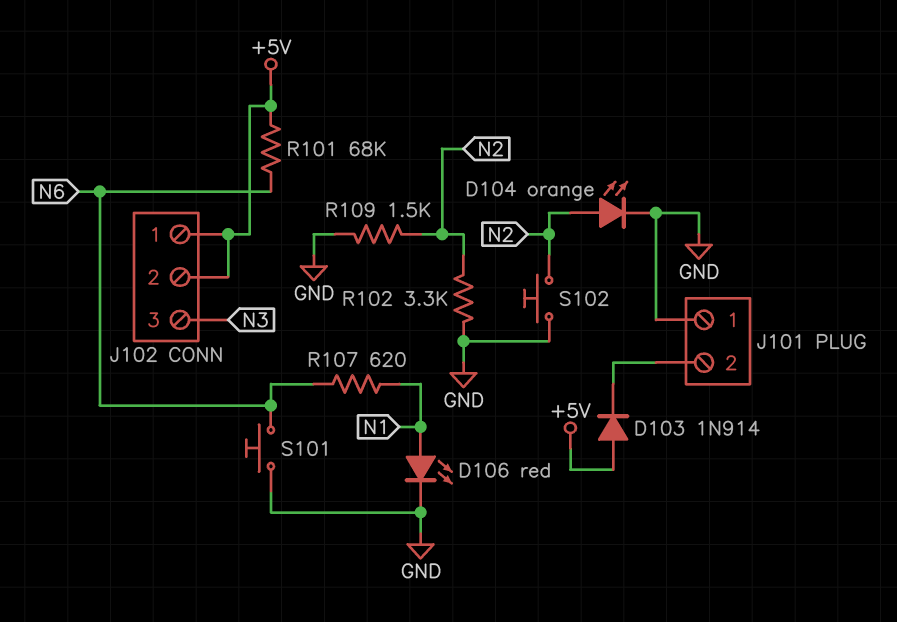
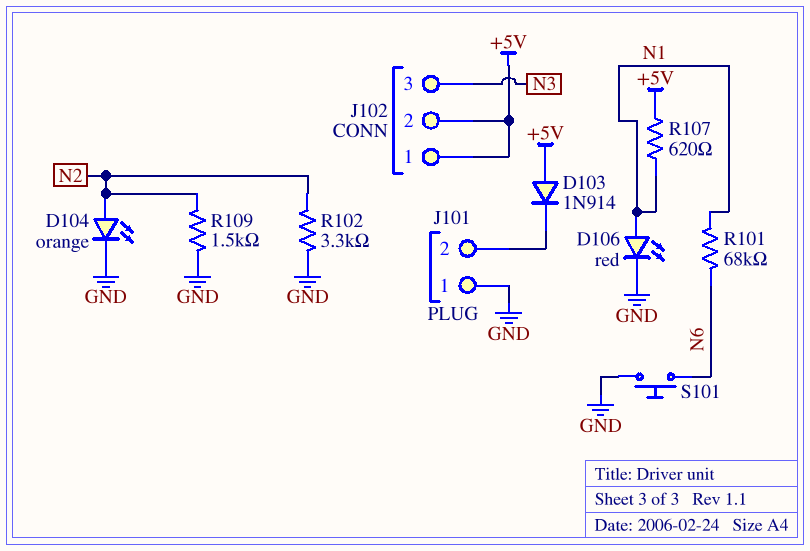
R101: 68k (+5V, N6) -> 68k (N1, N6)
R107: 620 (N1, N6) -> 620 (+5V, N1)
S102: button (GND, N2) -> none

